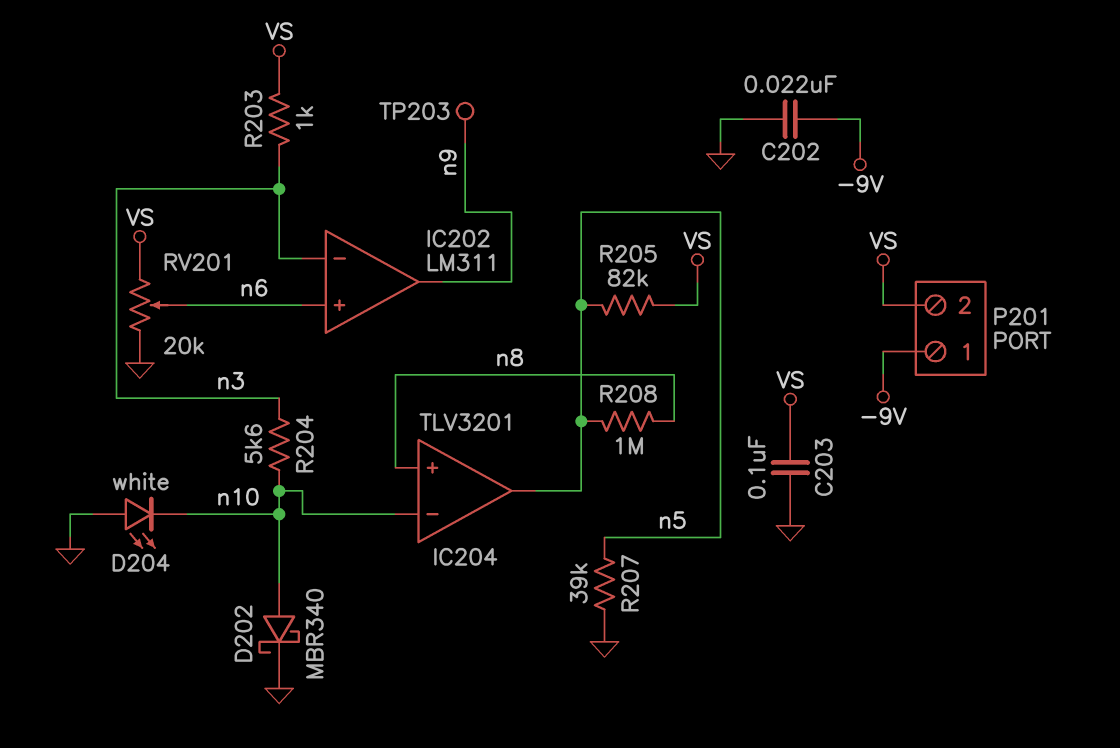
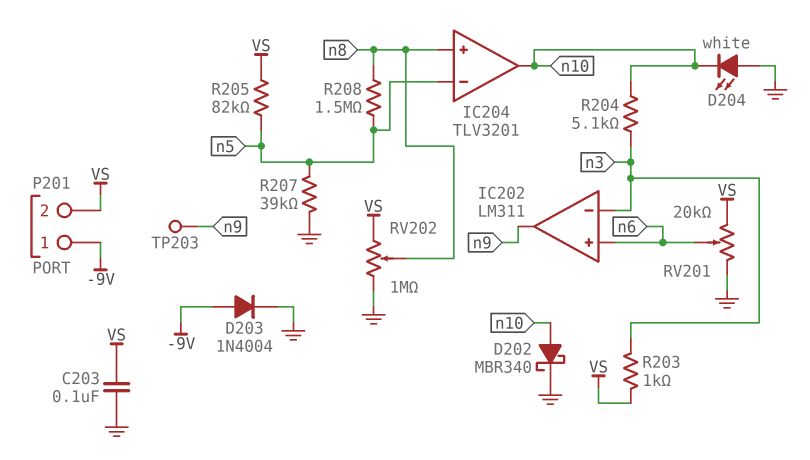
C202: 22nF (-9V, GND) -> none
D203: none -> diode 1N4004 (A -9V, K GND)
IC204 pin in-: n10 -> n5
IC204 pin out: n5 -> n10
R204: 5.6k (n3, n10) -> 5.1k (n3, n10)
R208: 1M (n5, n8) -> 1.5M (n5, n8)
RV202: none -> 1M (GND, VS, wiper n8)

